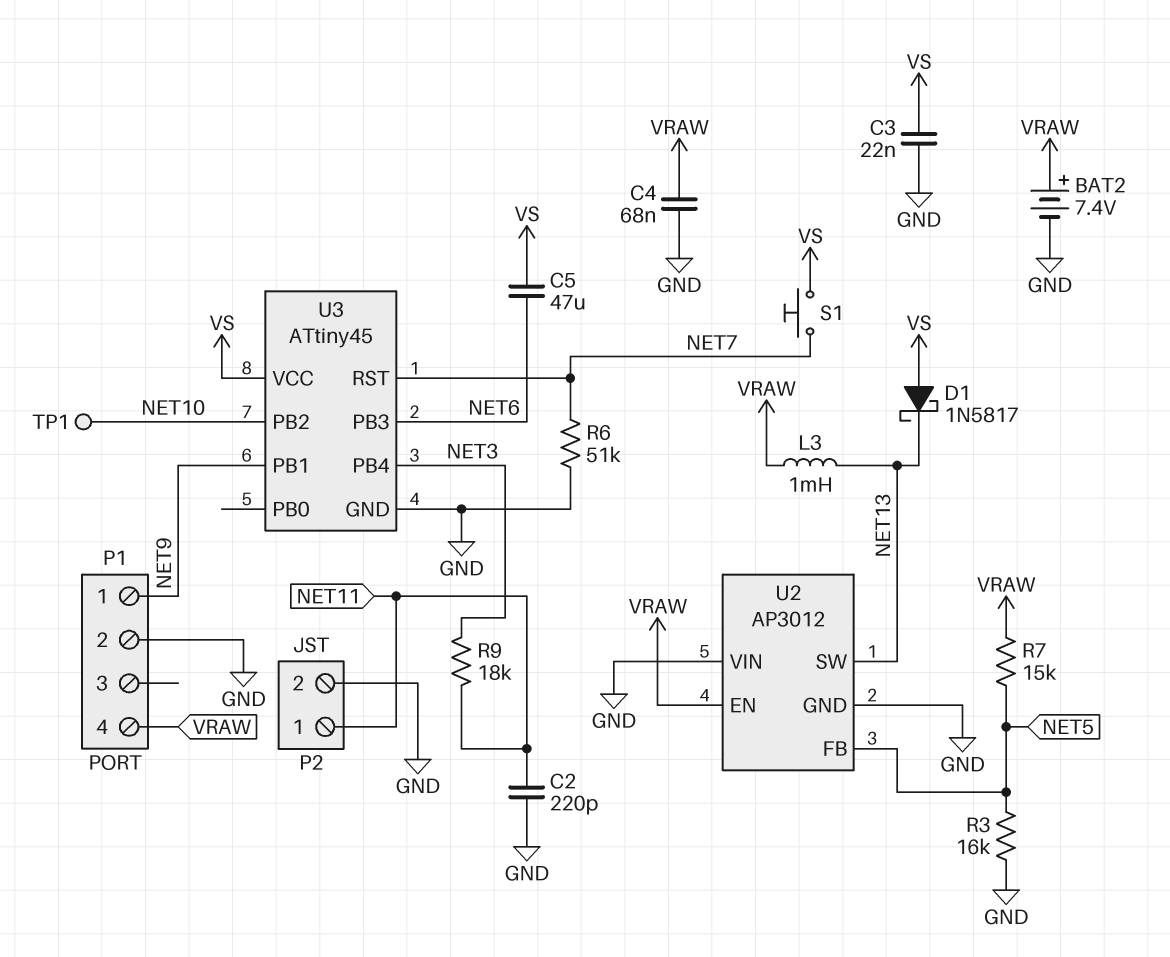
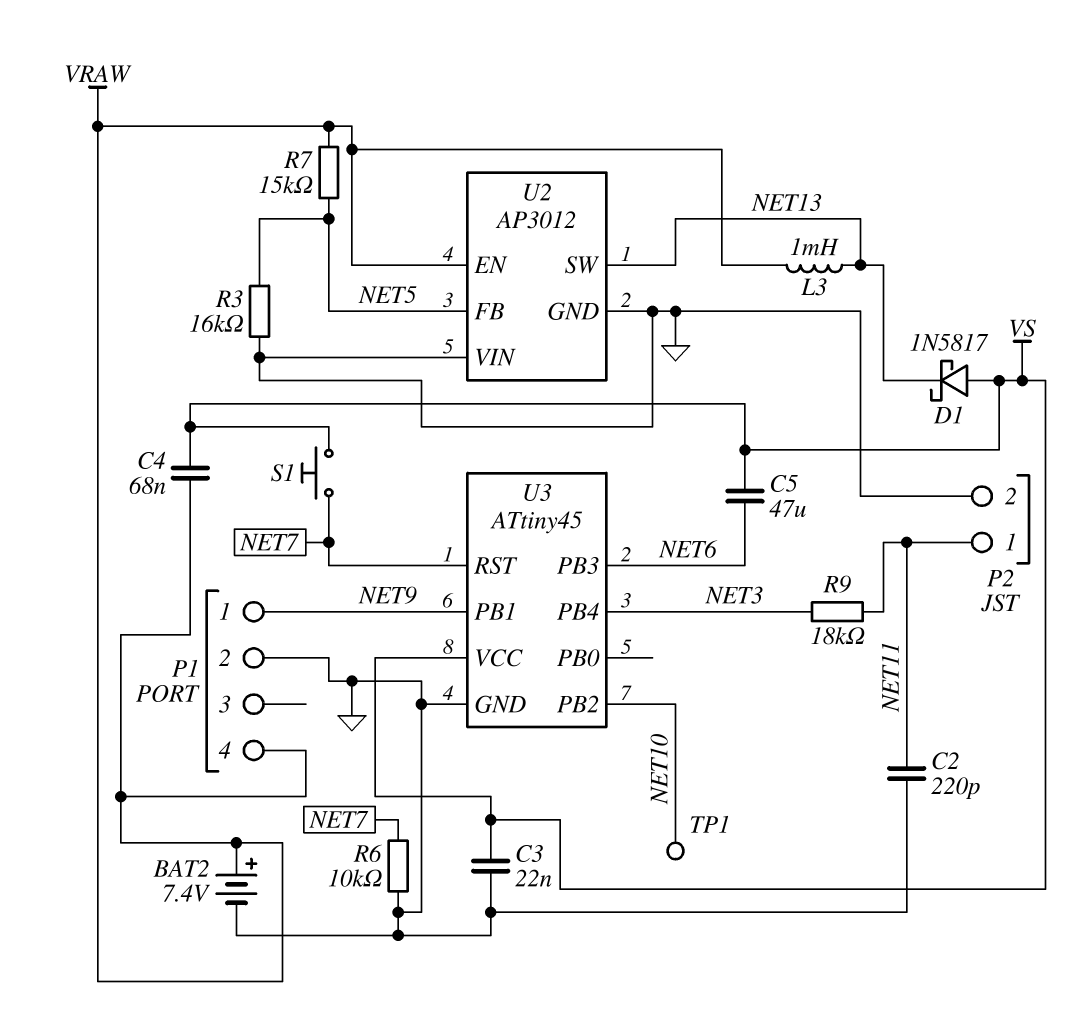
C4: 68nF (GND, VRAW) -> 68nF (VRAW, VS)
R6: 51k (GND, NET7) -> 10k (GND, NET7)

